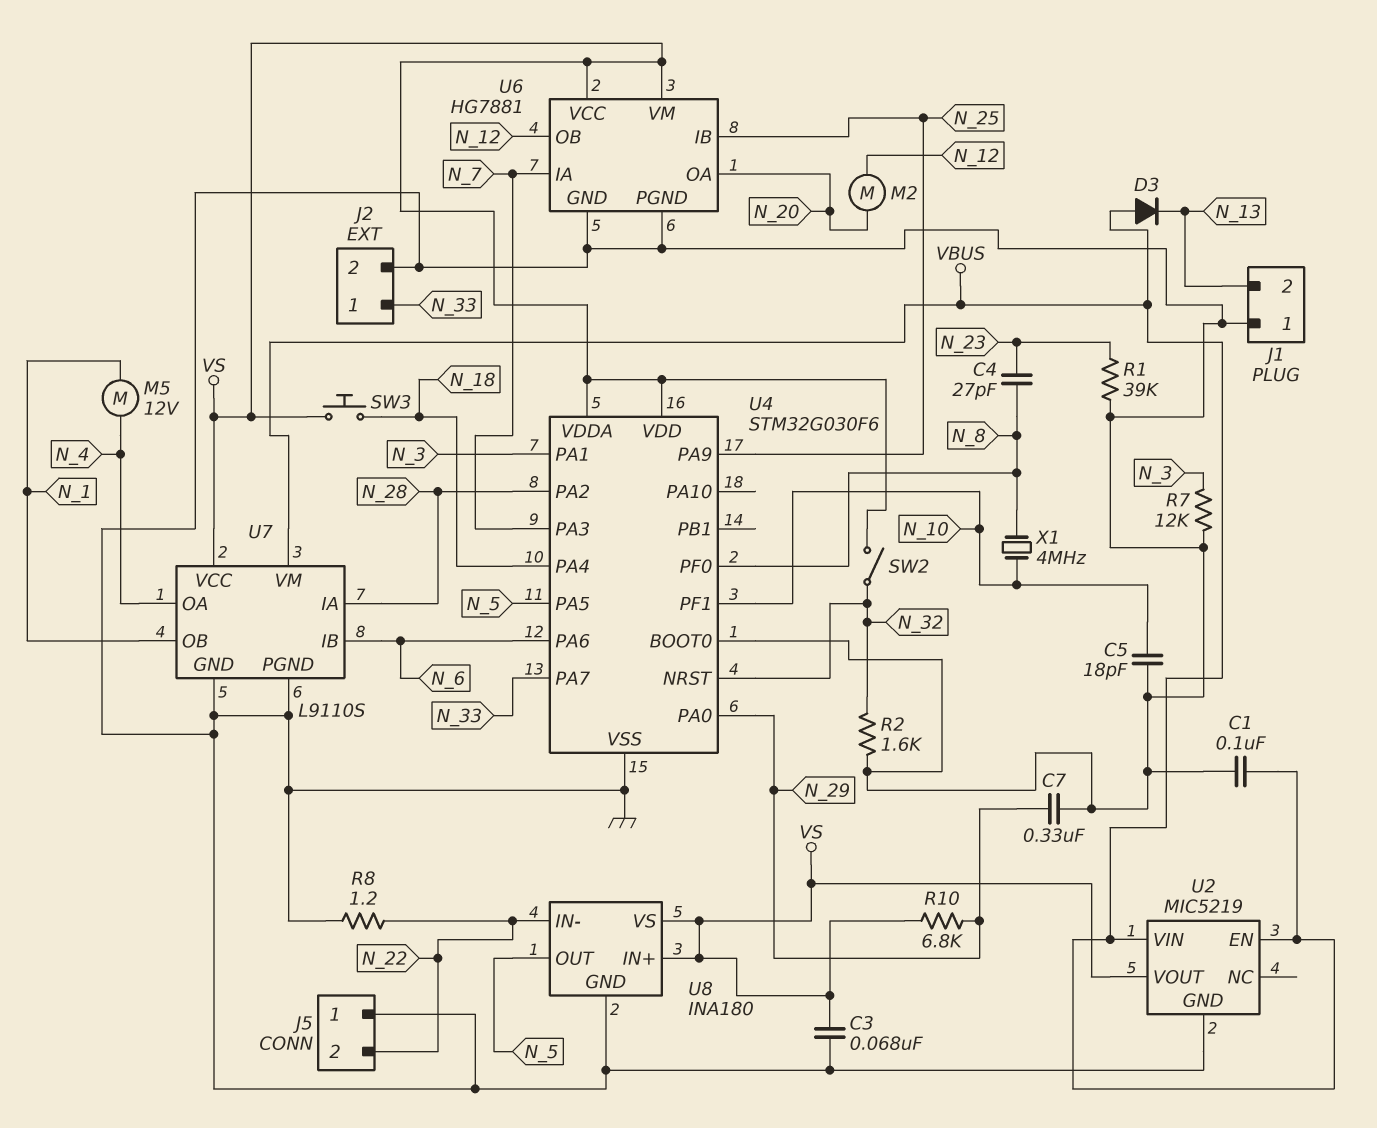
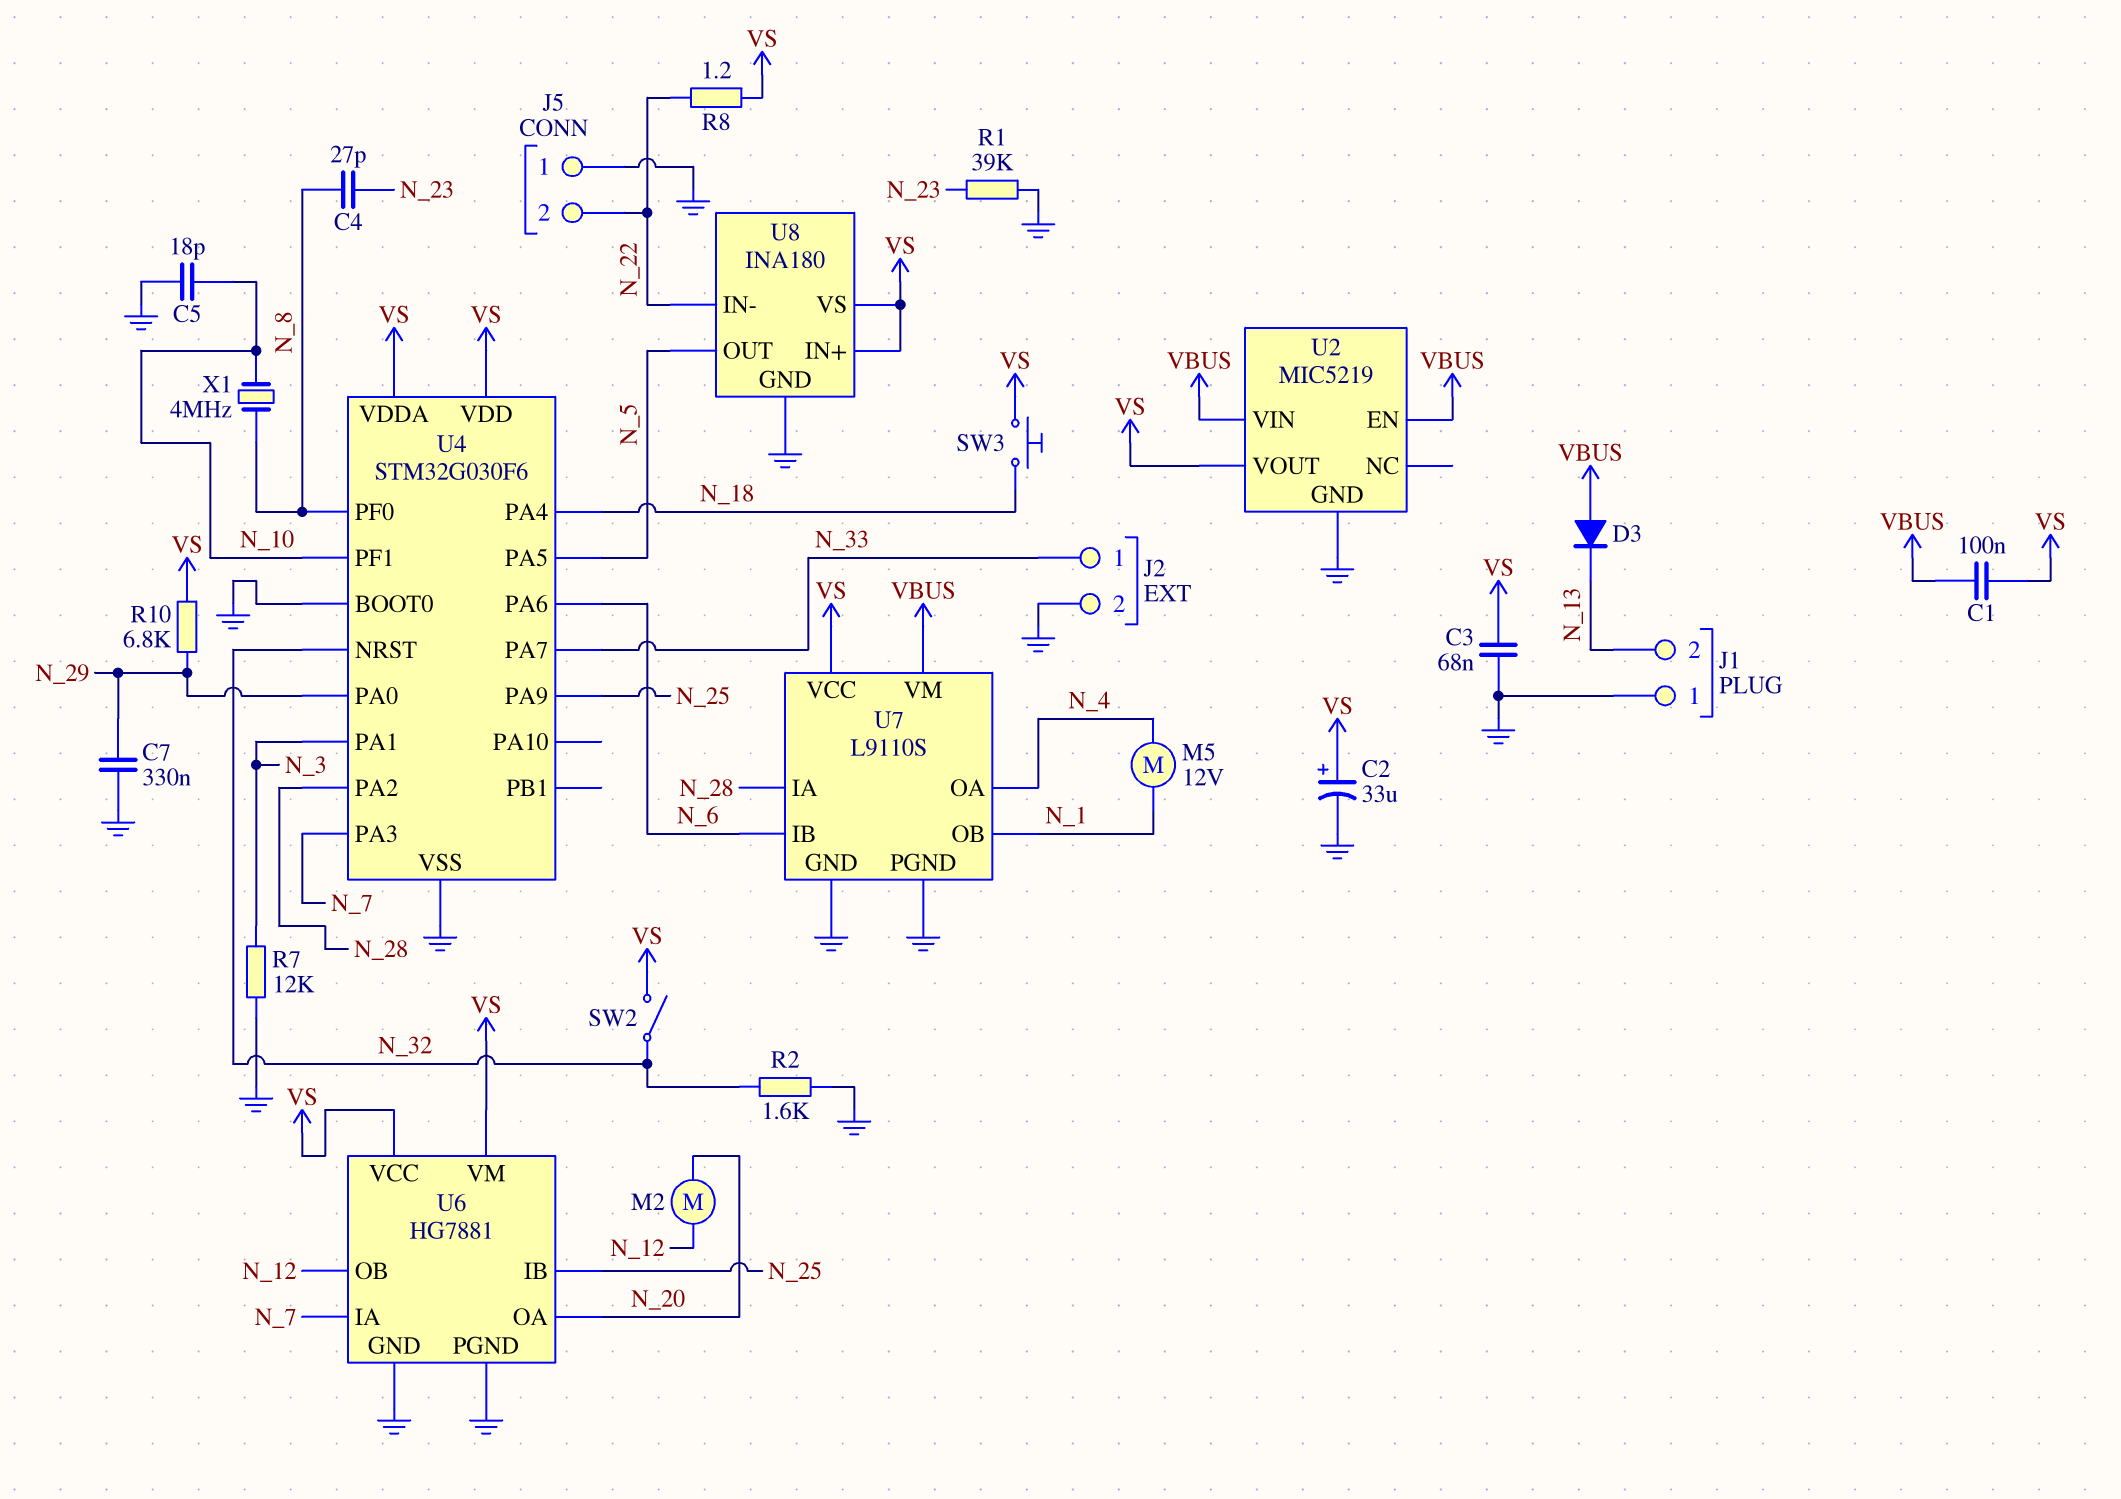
C1: 100nF (GND, VBUS) -> 100nF (VBUS, VS)
C2: none -> 33uF (plus VS, minus GND)
R8: 1.2 (GND, N_22) -> 1.2 (N_22, VS)

